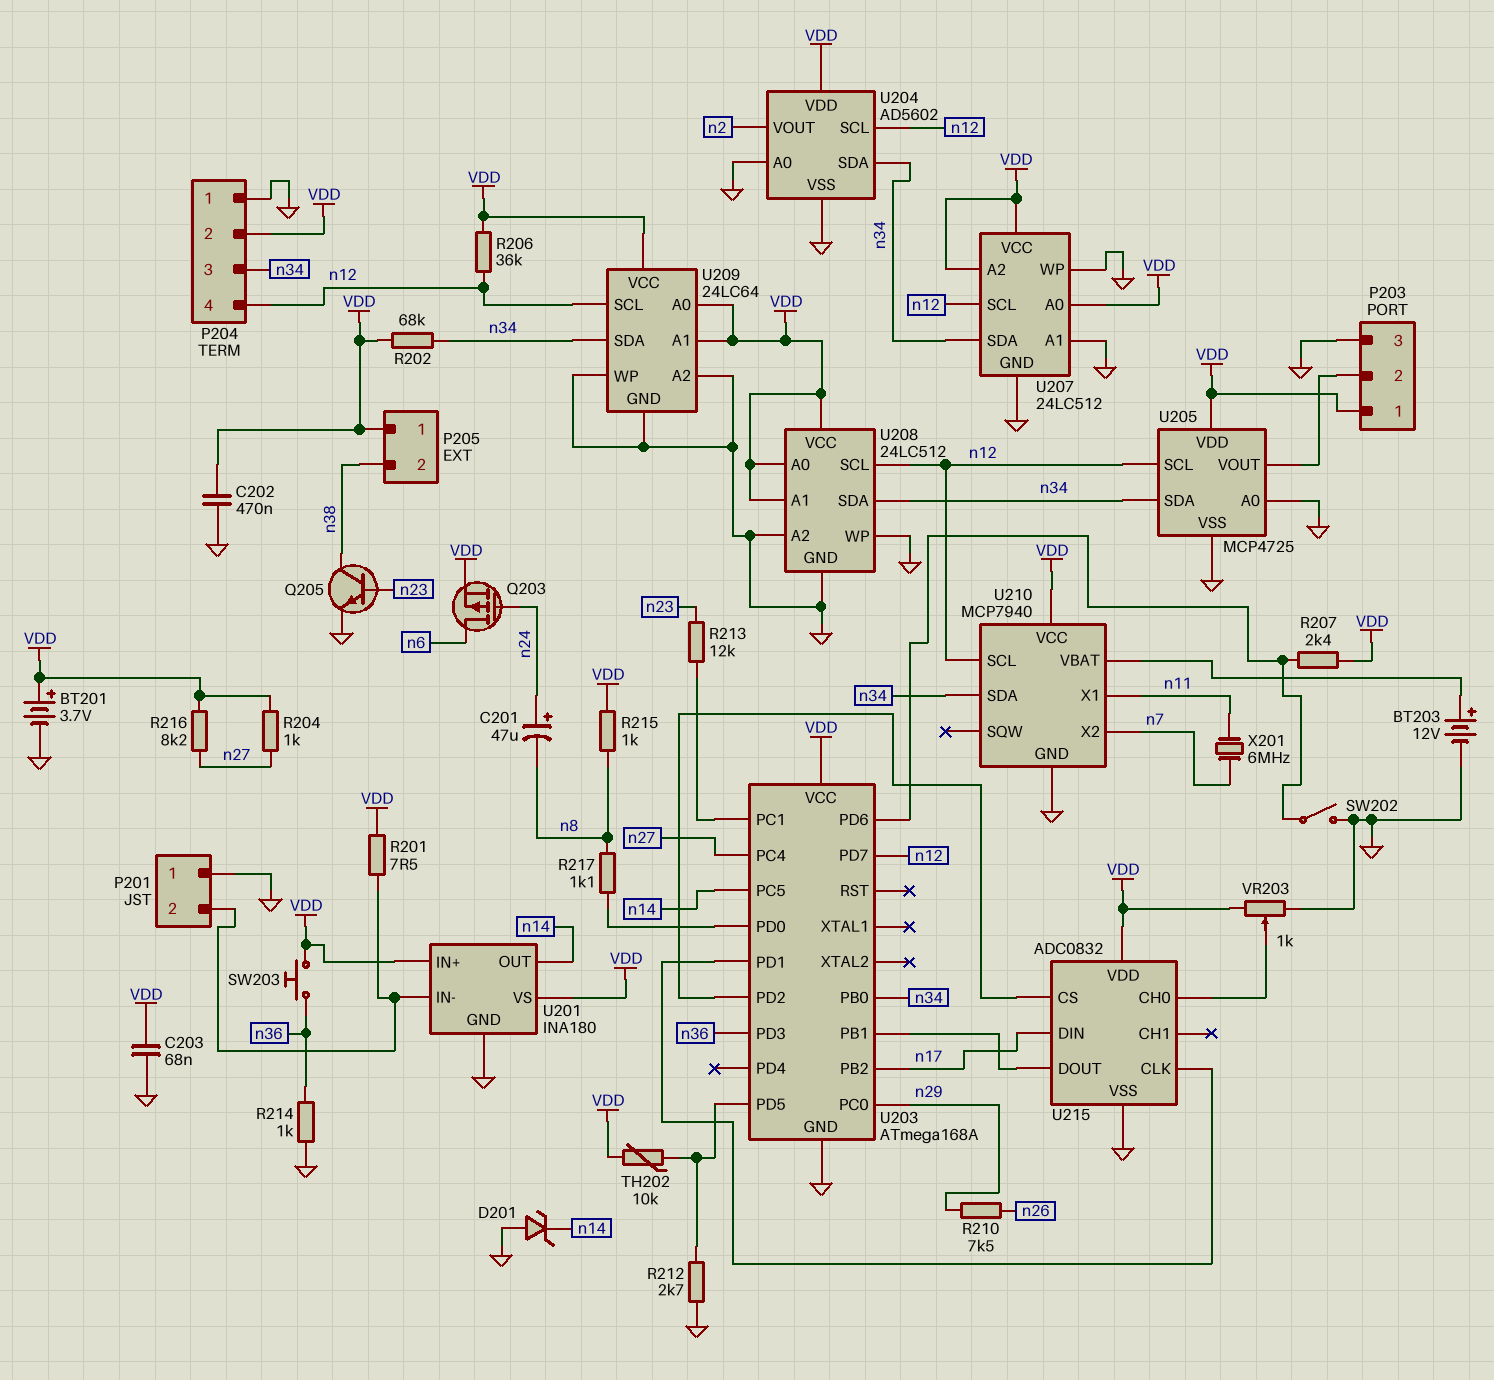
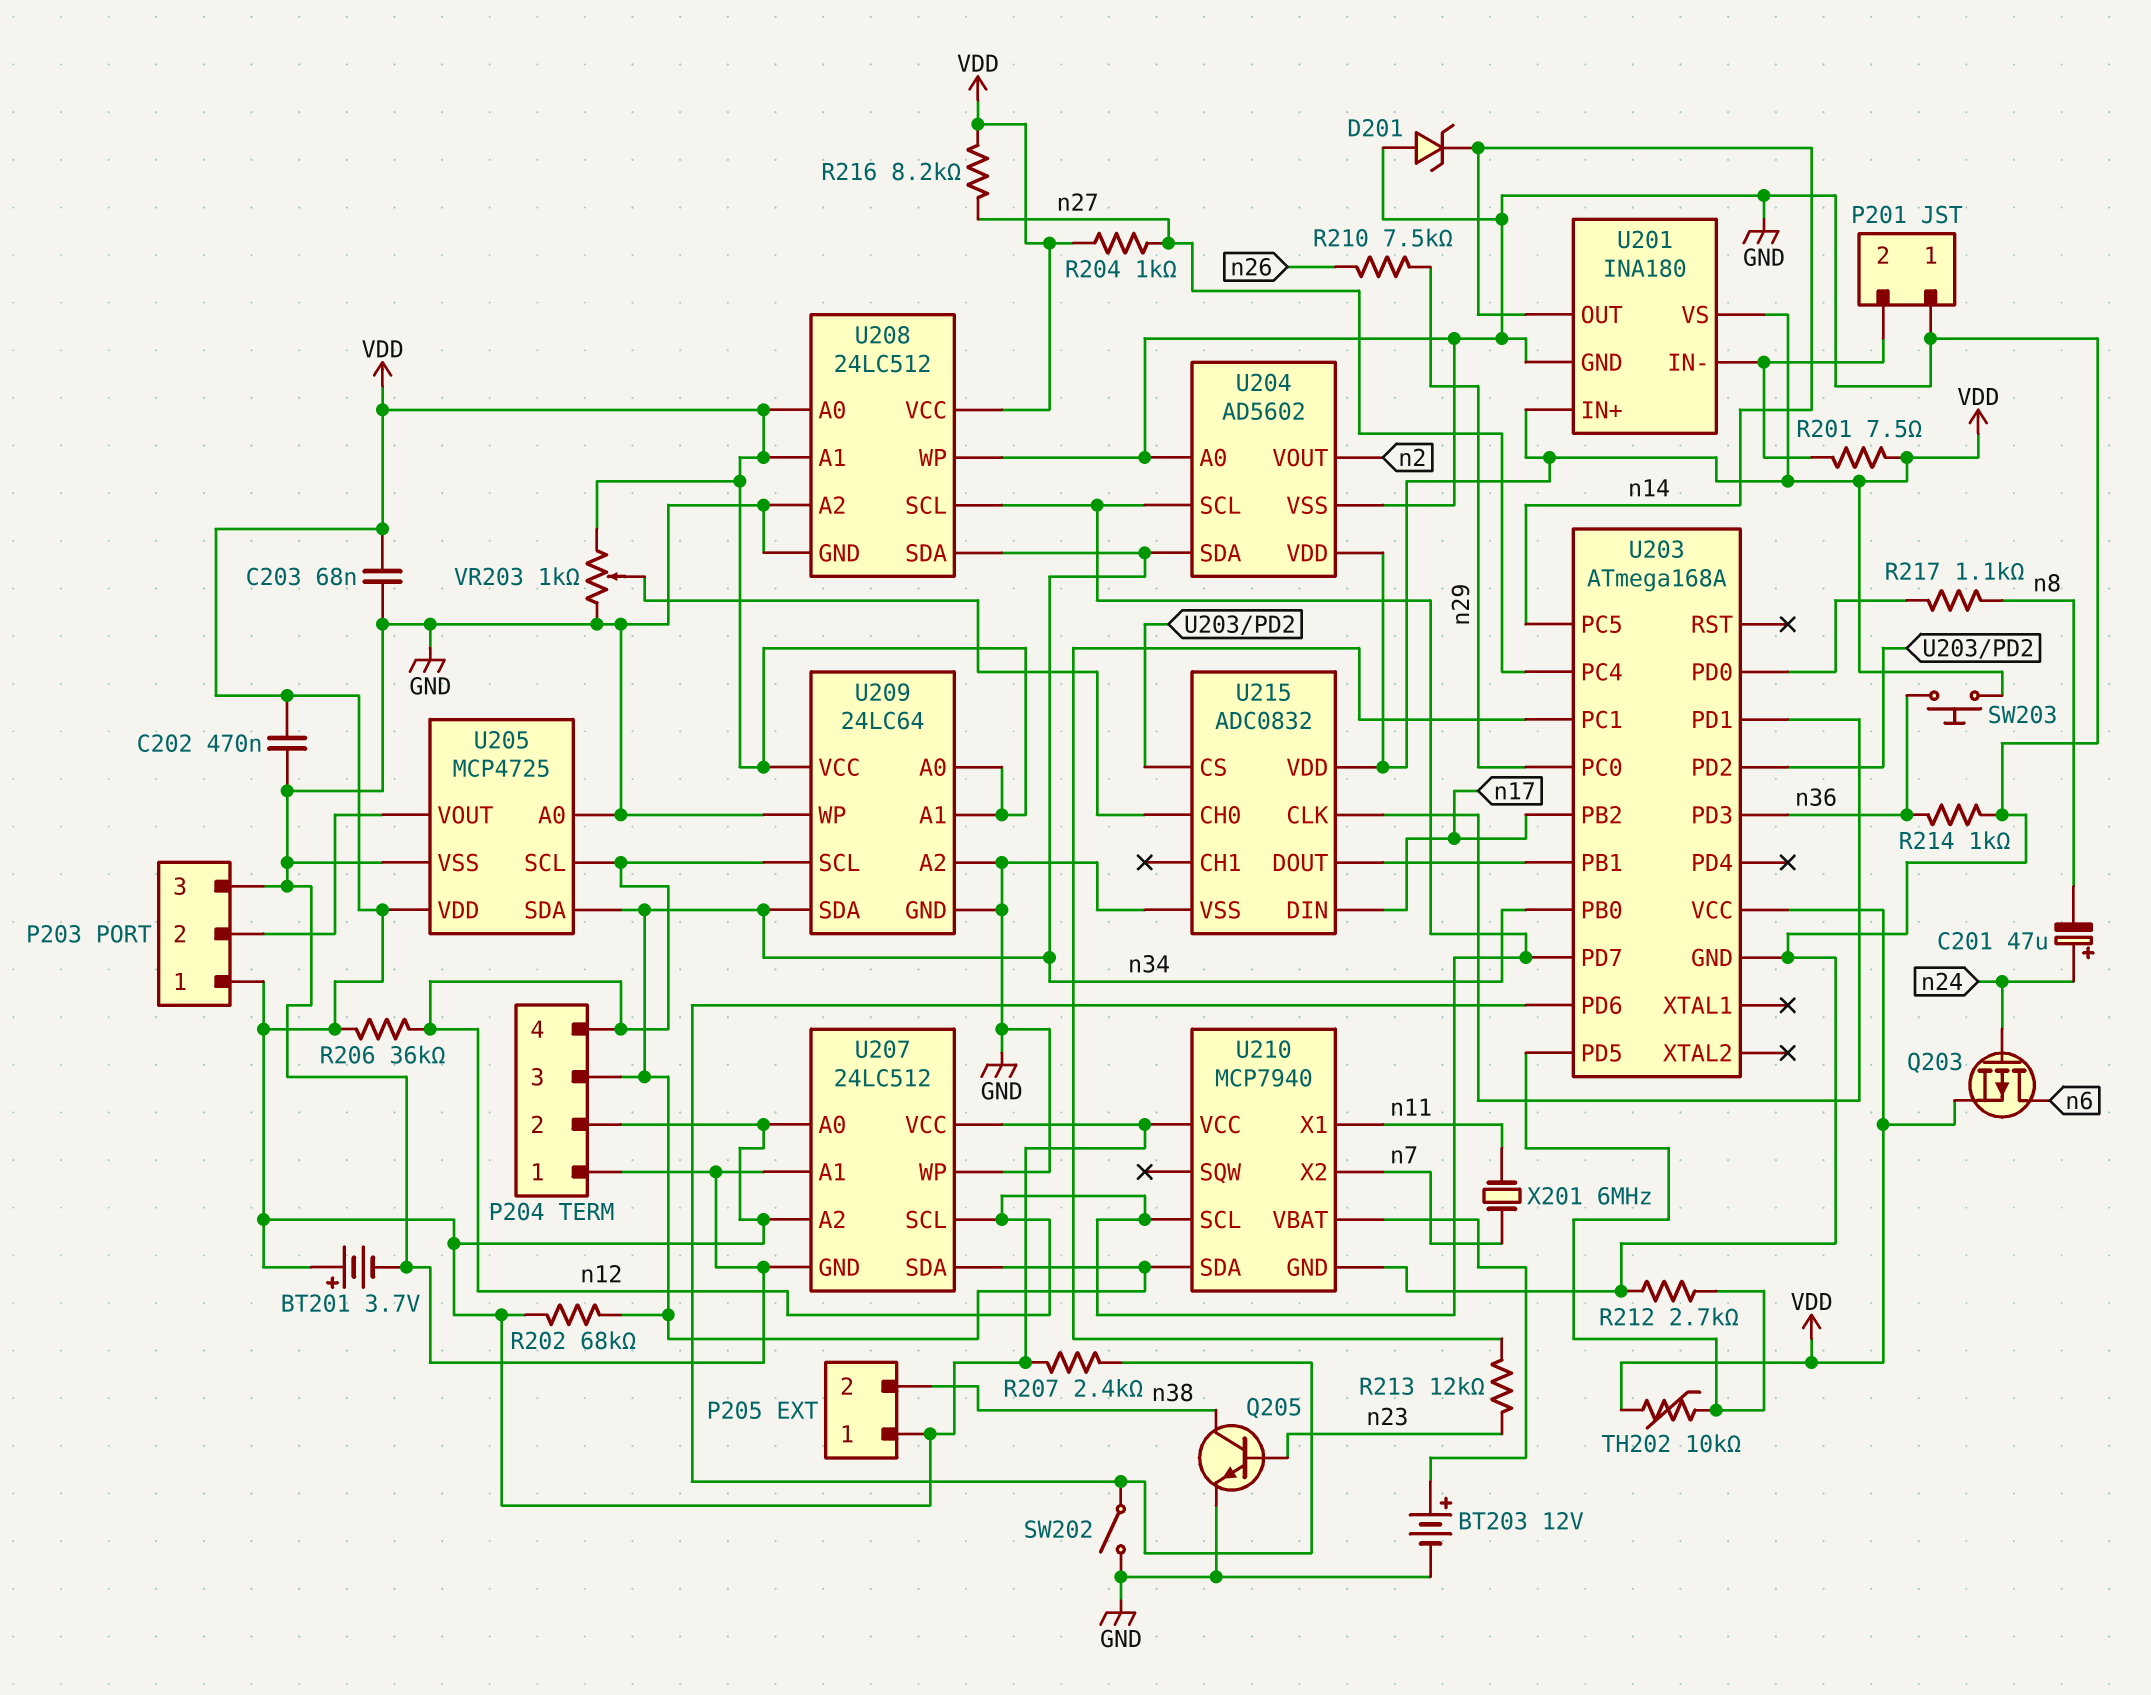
R215: 1k (VDD, n8) -> none

